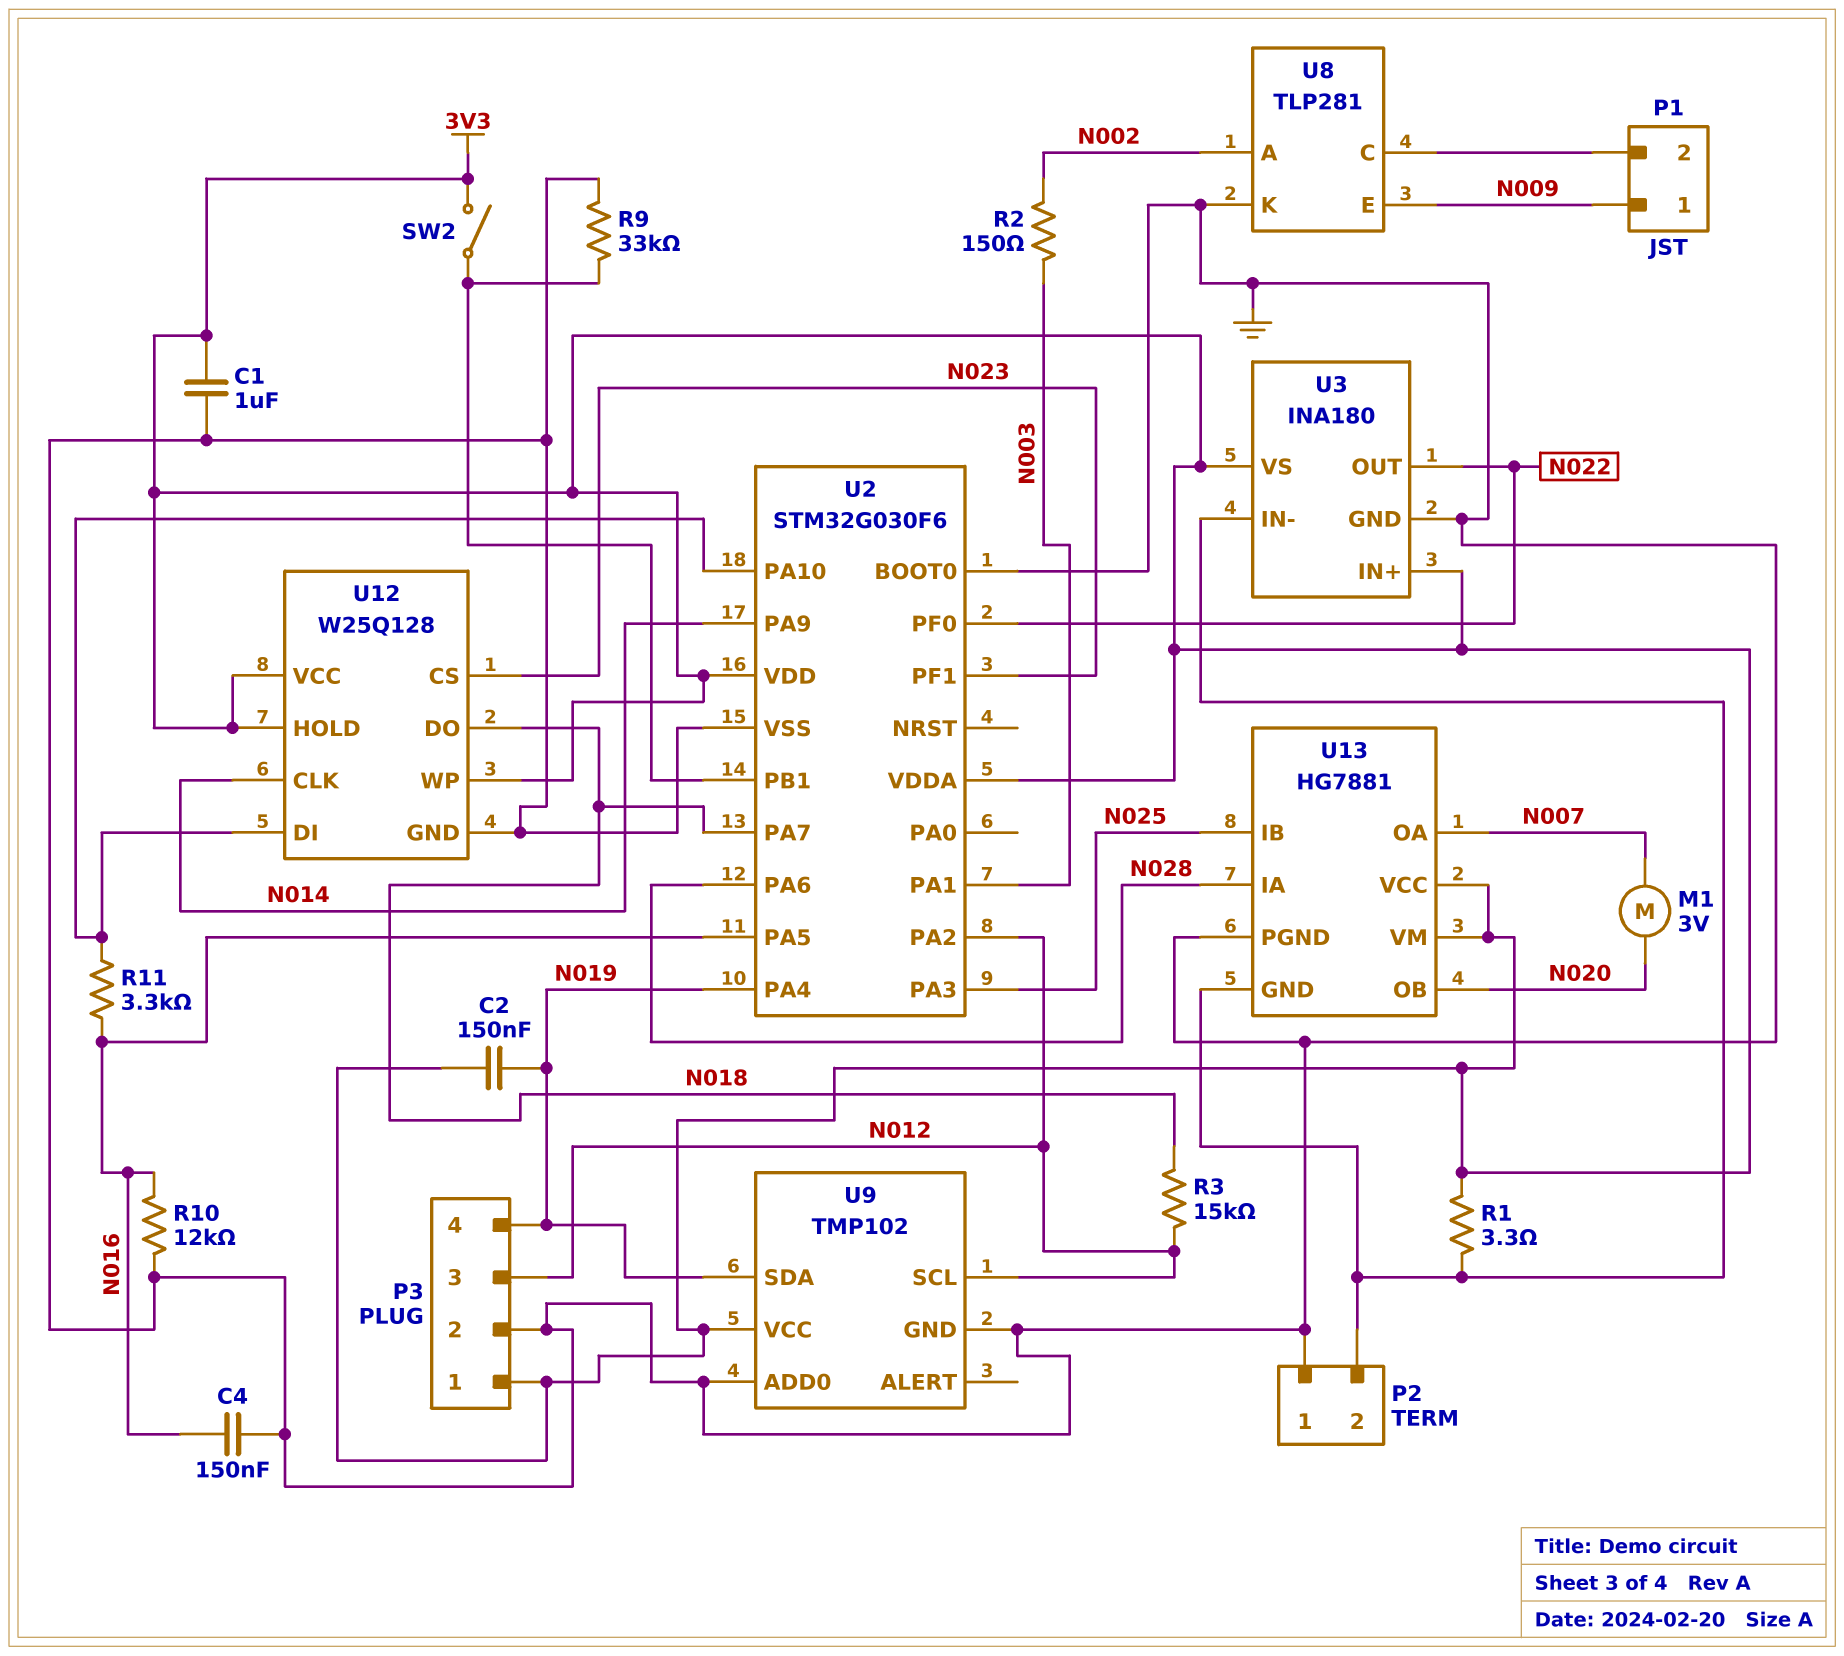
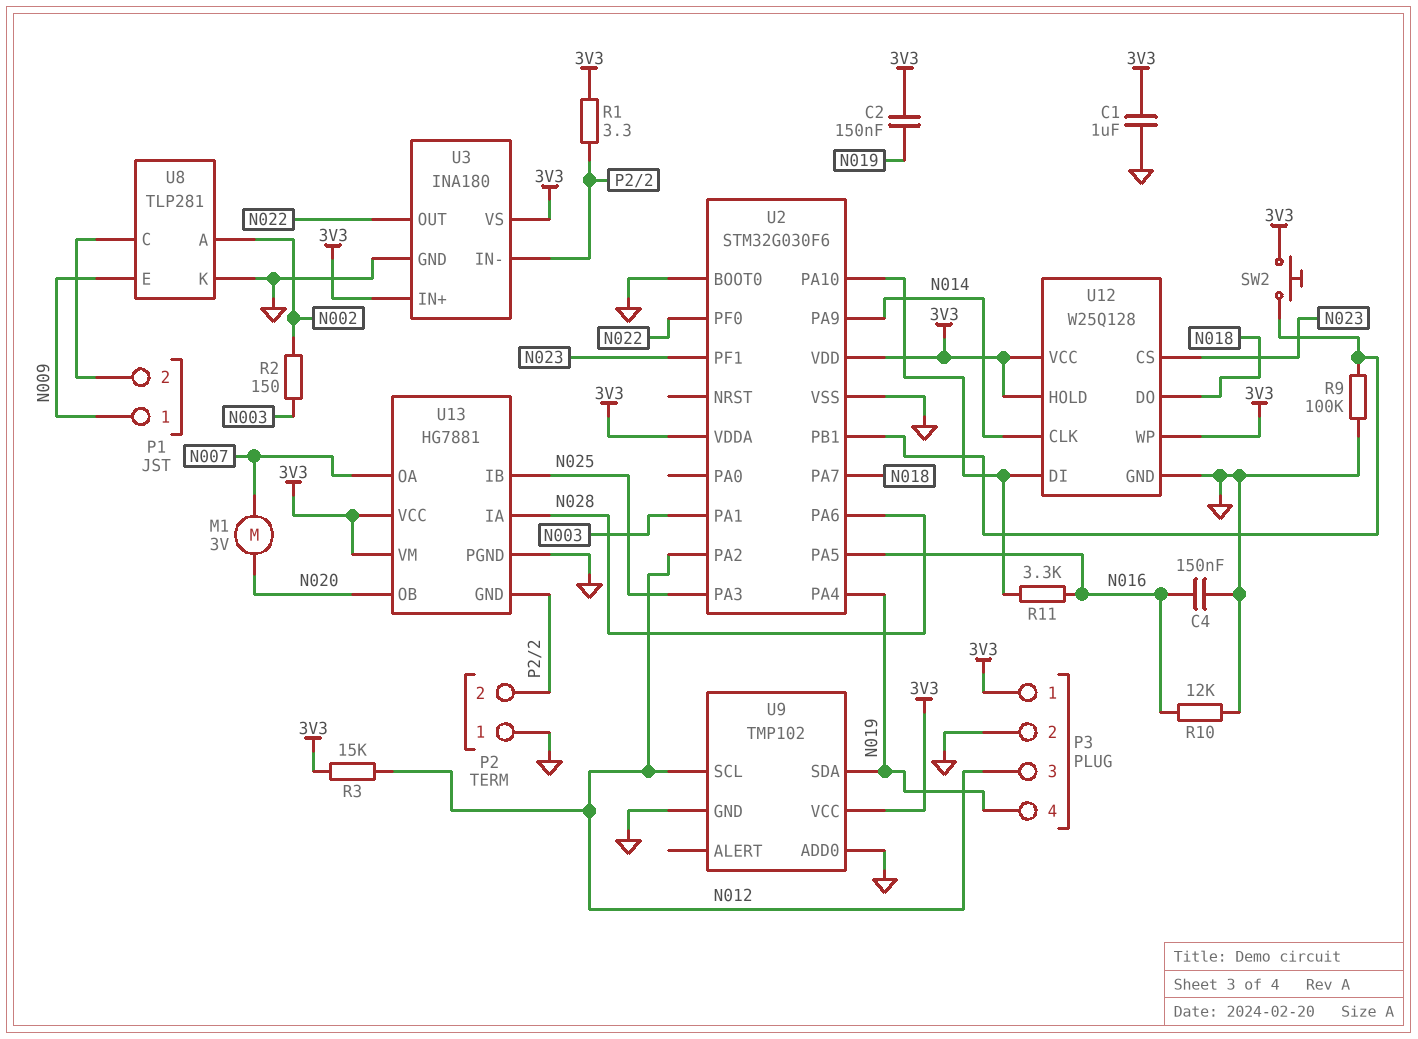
R3: 15k (N012, N018) -> 15k (3V3, N012)
R9: 33k (GND, U2/PB1) -> 100k (GND, U2/PB1)
SW2: switch (3V3, U2/PB1) -> button (3V3, U2/PB1)

